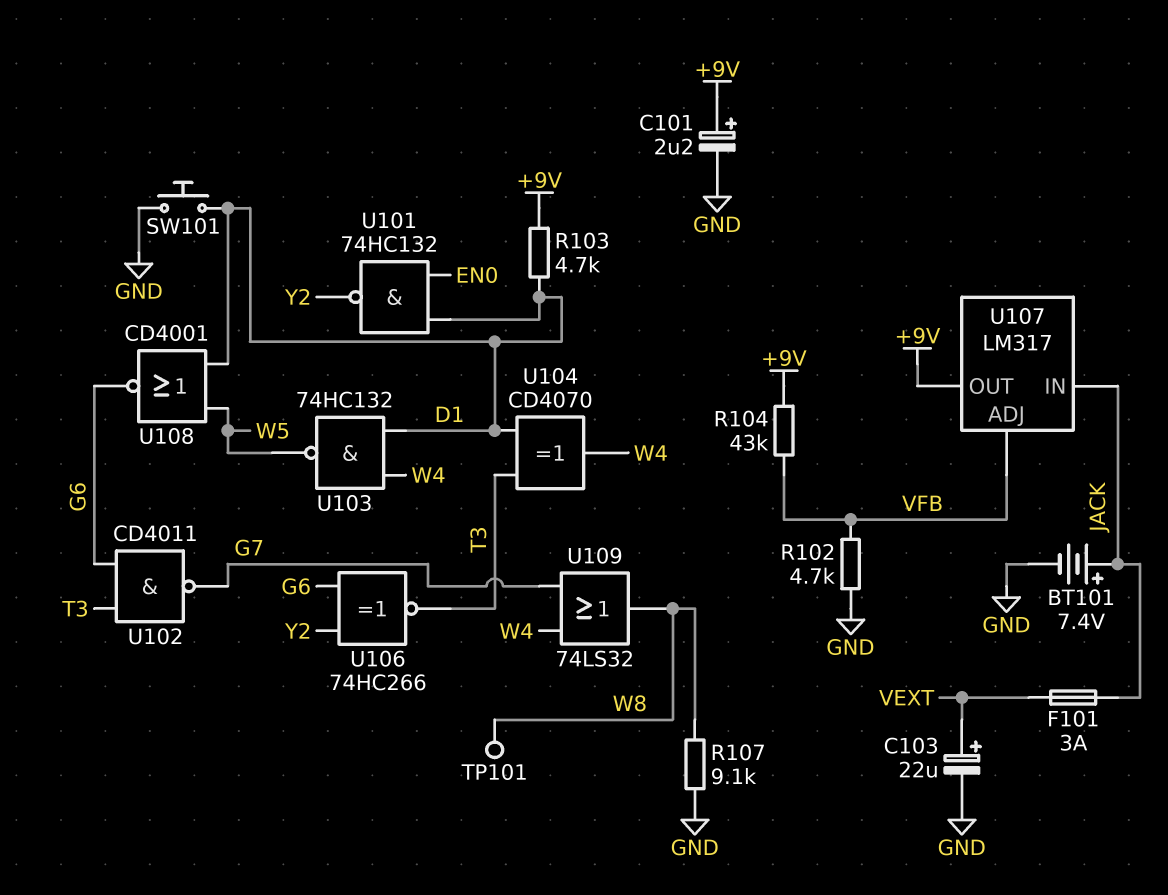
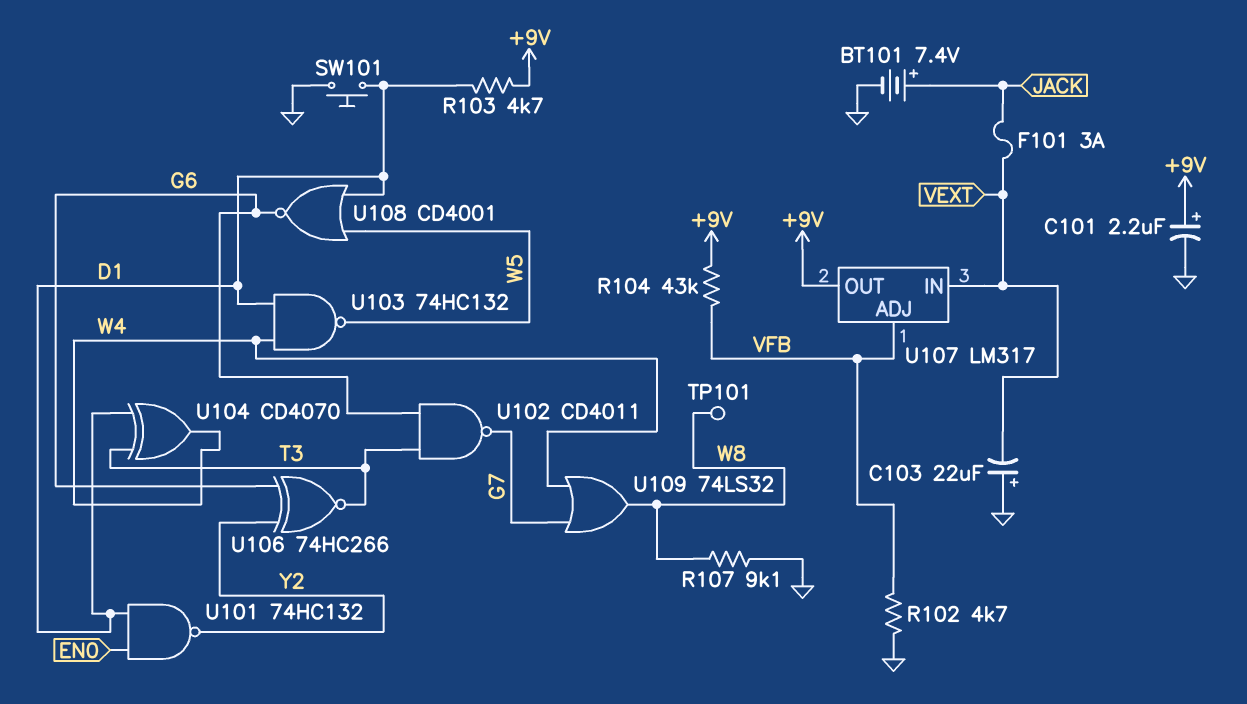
C103: 22uF (plus VEXT, minus GND) -> 22uF (plus GND, minus VEXT)
U107 pin IN: JACK -> VEXT

